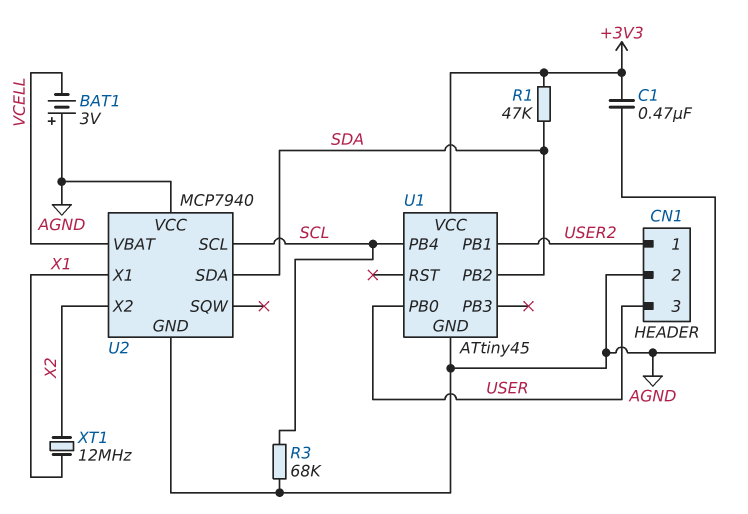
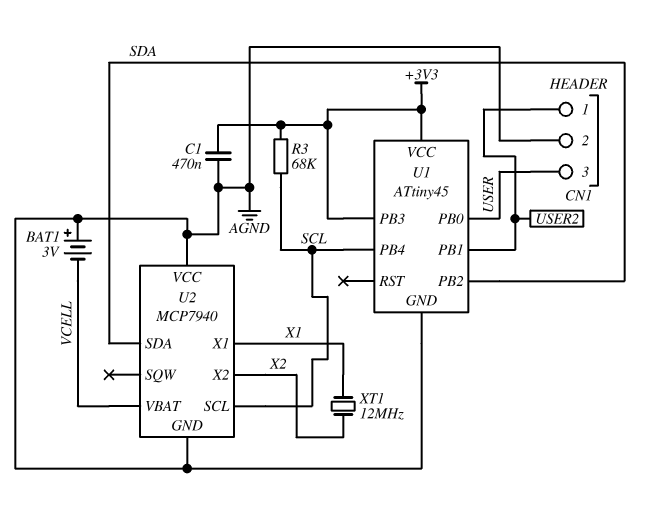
R1: 47k (+3V3, SDA) -> none
R3: 68k (AGND, SCL) -> 68k (+3V3, SCL)
U1 pin PB3: none -> +3V3

